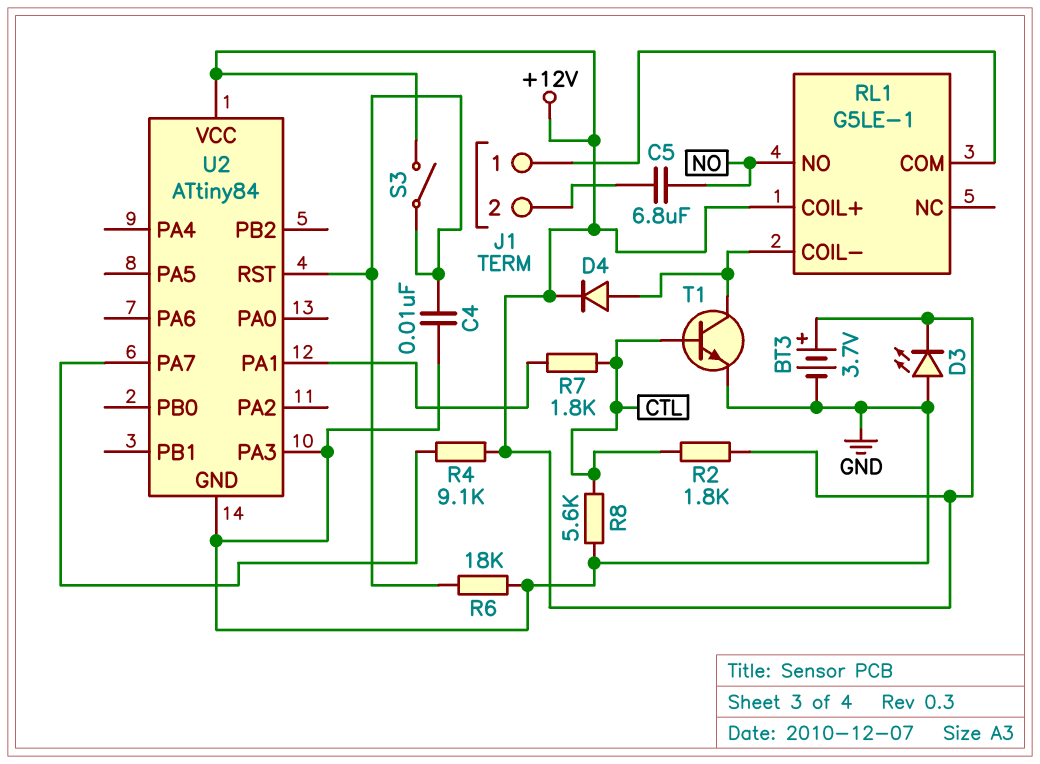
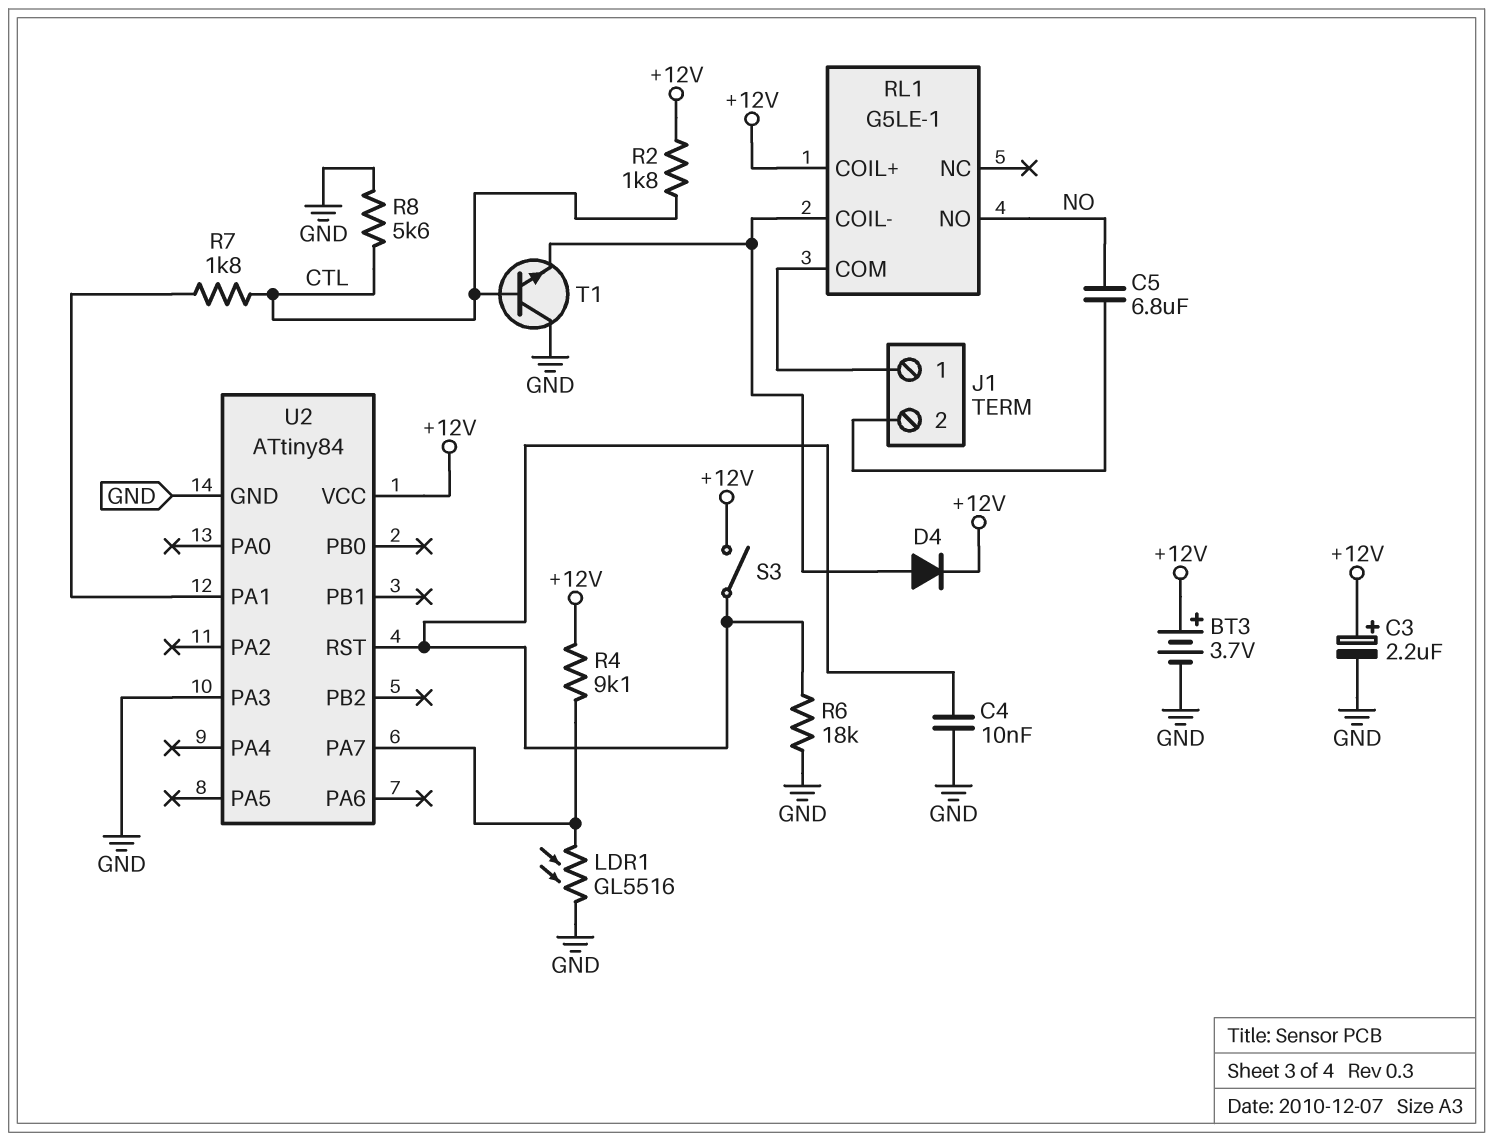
C3: none -> 2.2uF (plus +12V, minus GND)
D3: LED (A GND, K +12V) -> none
LDR1: none -> GL5516 (GND, U2/PA7)
T1: NPN (B CTL, C RL1/COIL-, E GND) -> NPN (B CTL, C GND, E RL1/COIL-)

